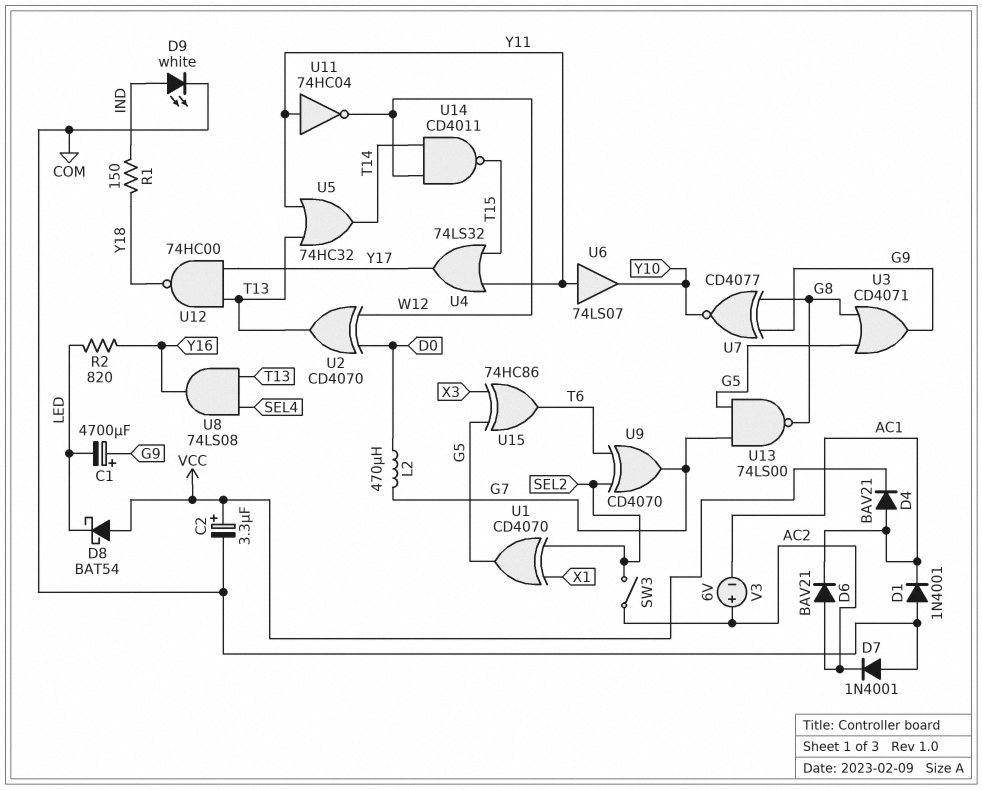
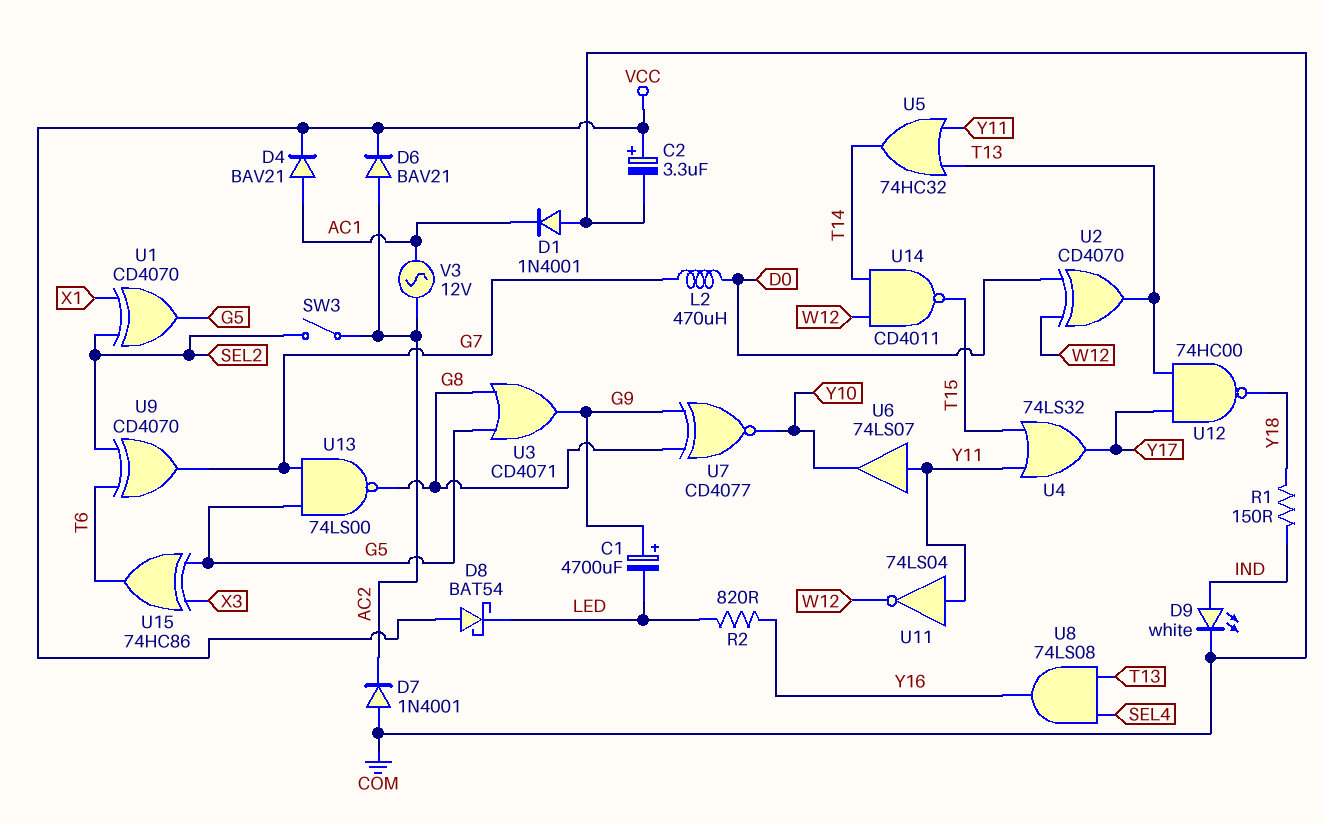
D6: diode BAV21 (A AC2, K AC1) -> diode BAV21 (A AC2, K VCC)
U11: NOT 74HC04 (in Y11, out W12) -> NOT 74LS04 (in Y11, out W12)
V3: 6V (plus AC2, minus AC1) -> AC 12V (AC1, AC2)

